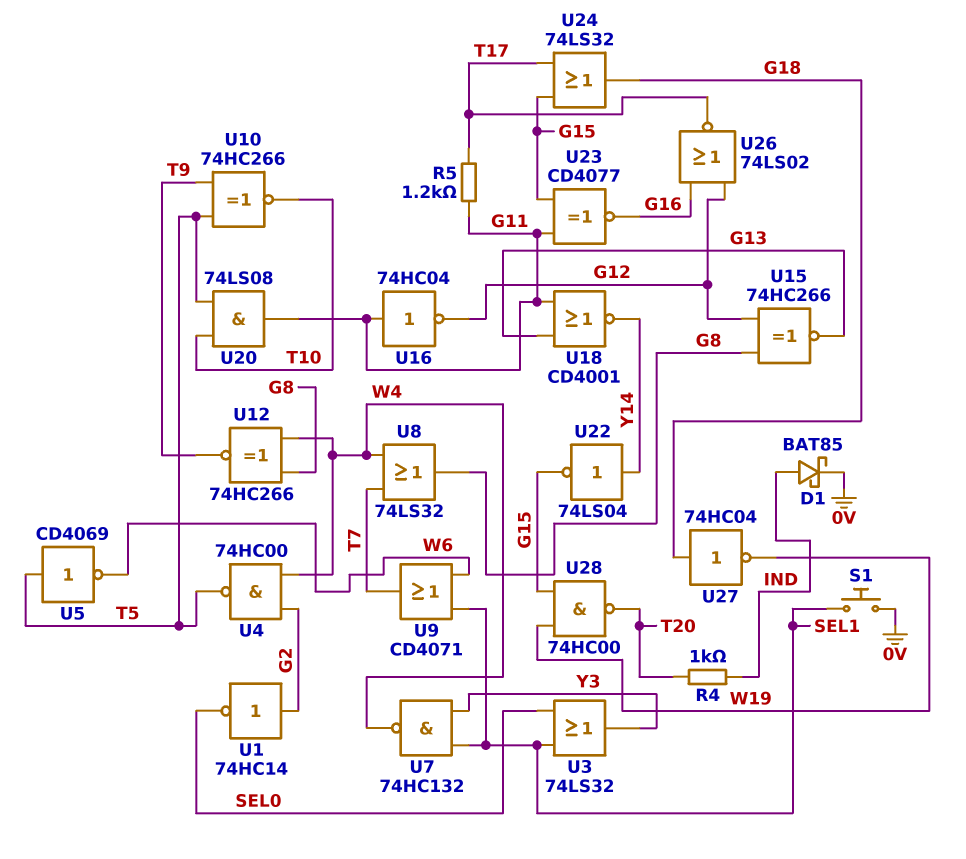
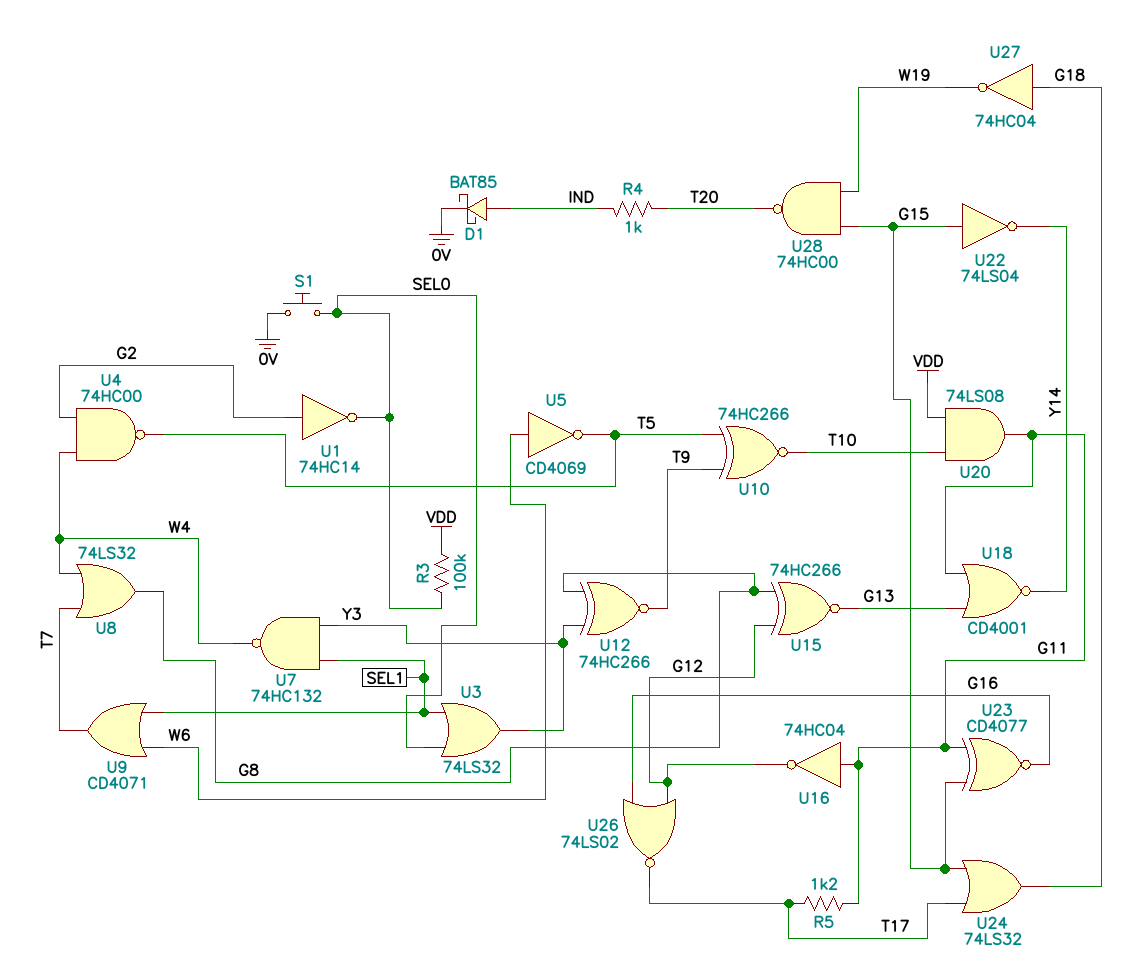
R3: none -> 100k (SEL0, VDD)
S1: button (0V, SEL1) -> button (0V, SEL0)
U5: NOT CD4069 (in T5, out W6) -> NOT CD4069 (in W6, out T5)
U12: XNOR 74HC266 (in G8, in W4, out T9) -> XNOR 74HC266 (in G8, in Y3, out T9)
U20: AND 74LS08 (in T5, in T10, out G11) -> AND 74LS08 (in T10, in VDD, out G11)
U22: NOT 74LS04 (in Y14, out G15) -> NOT 74LS04 (in G15, out Y14)

